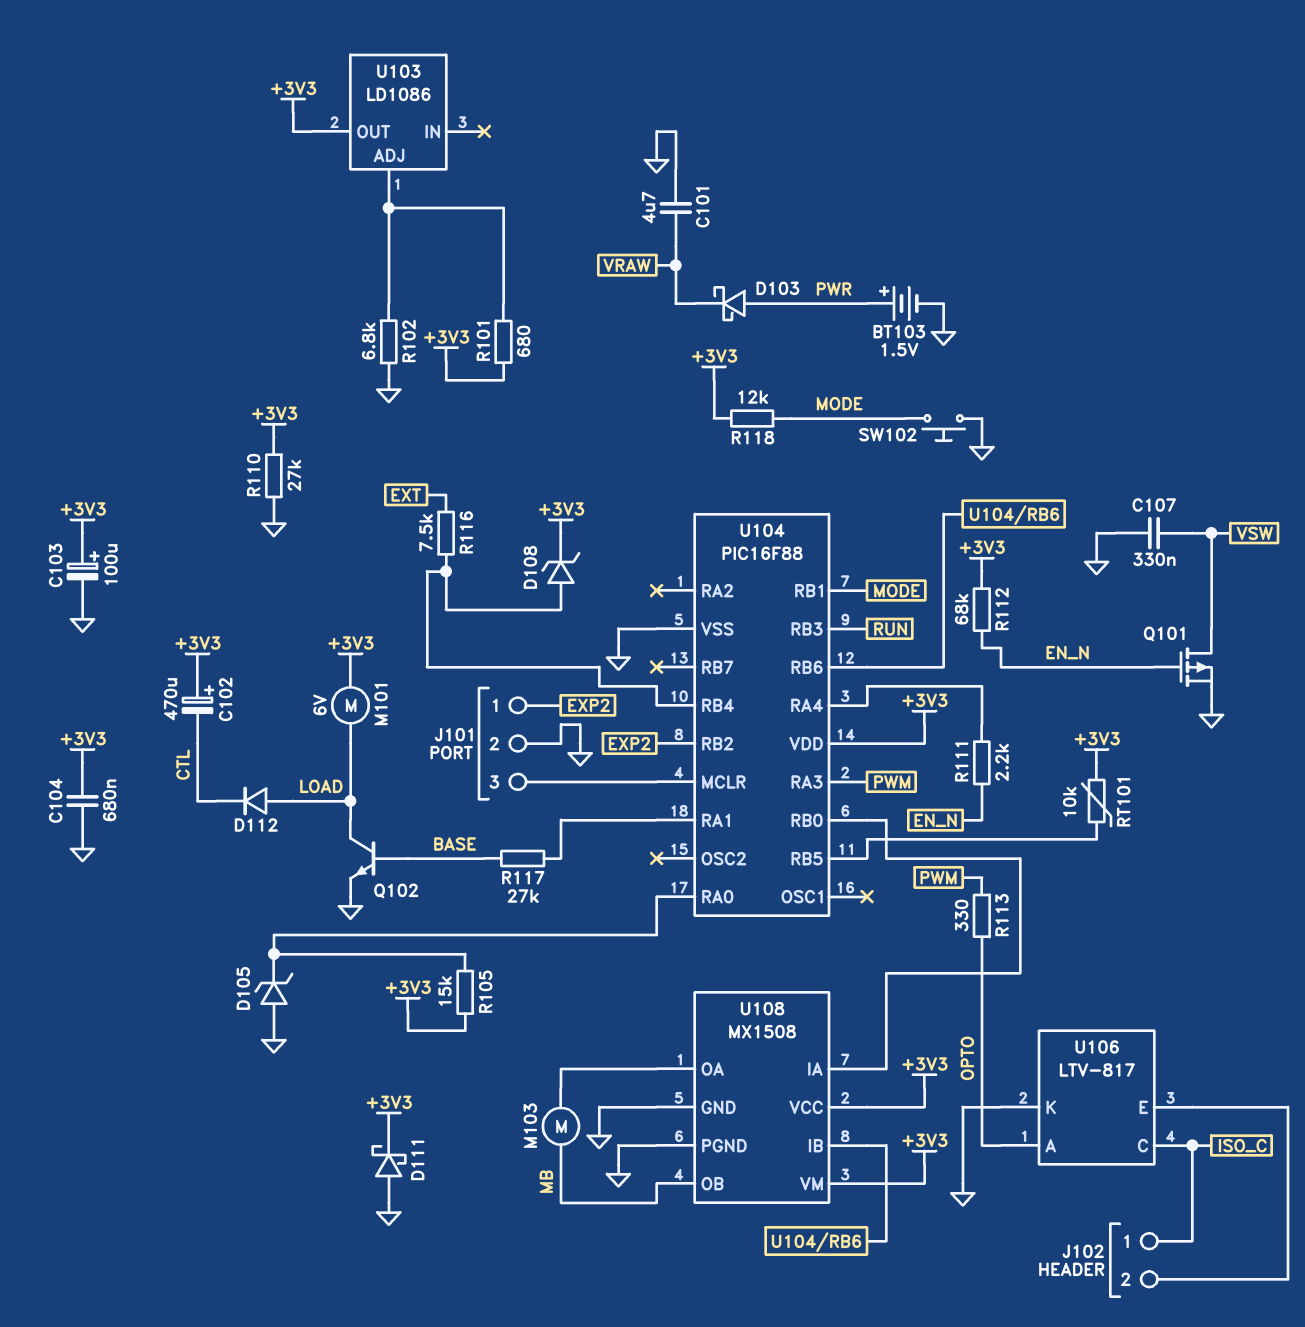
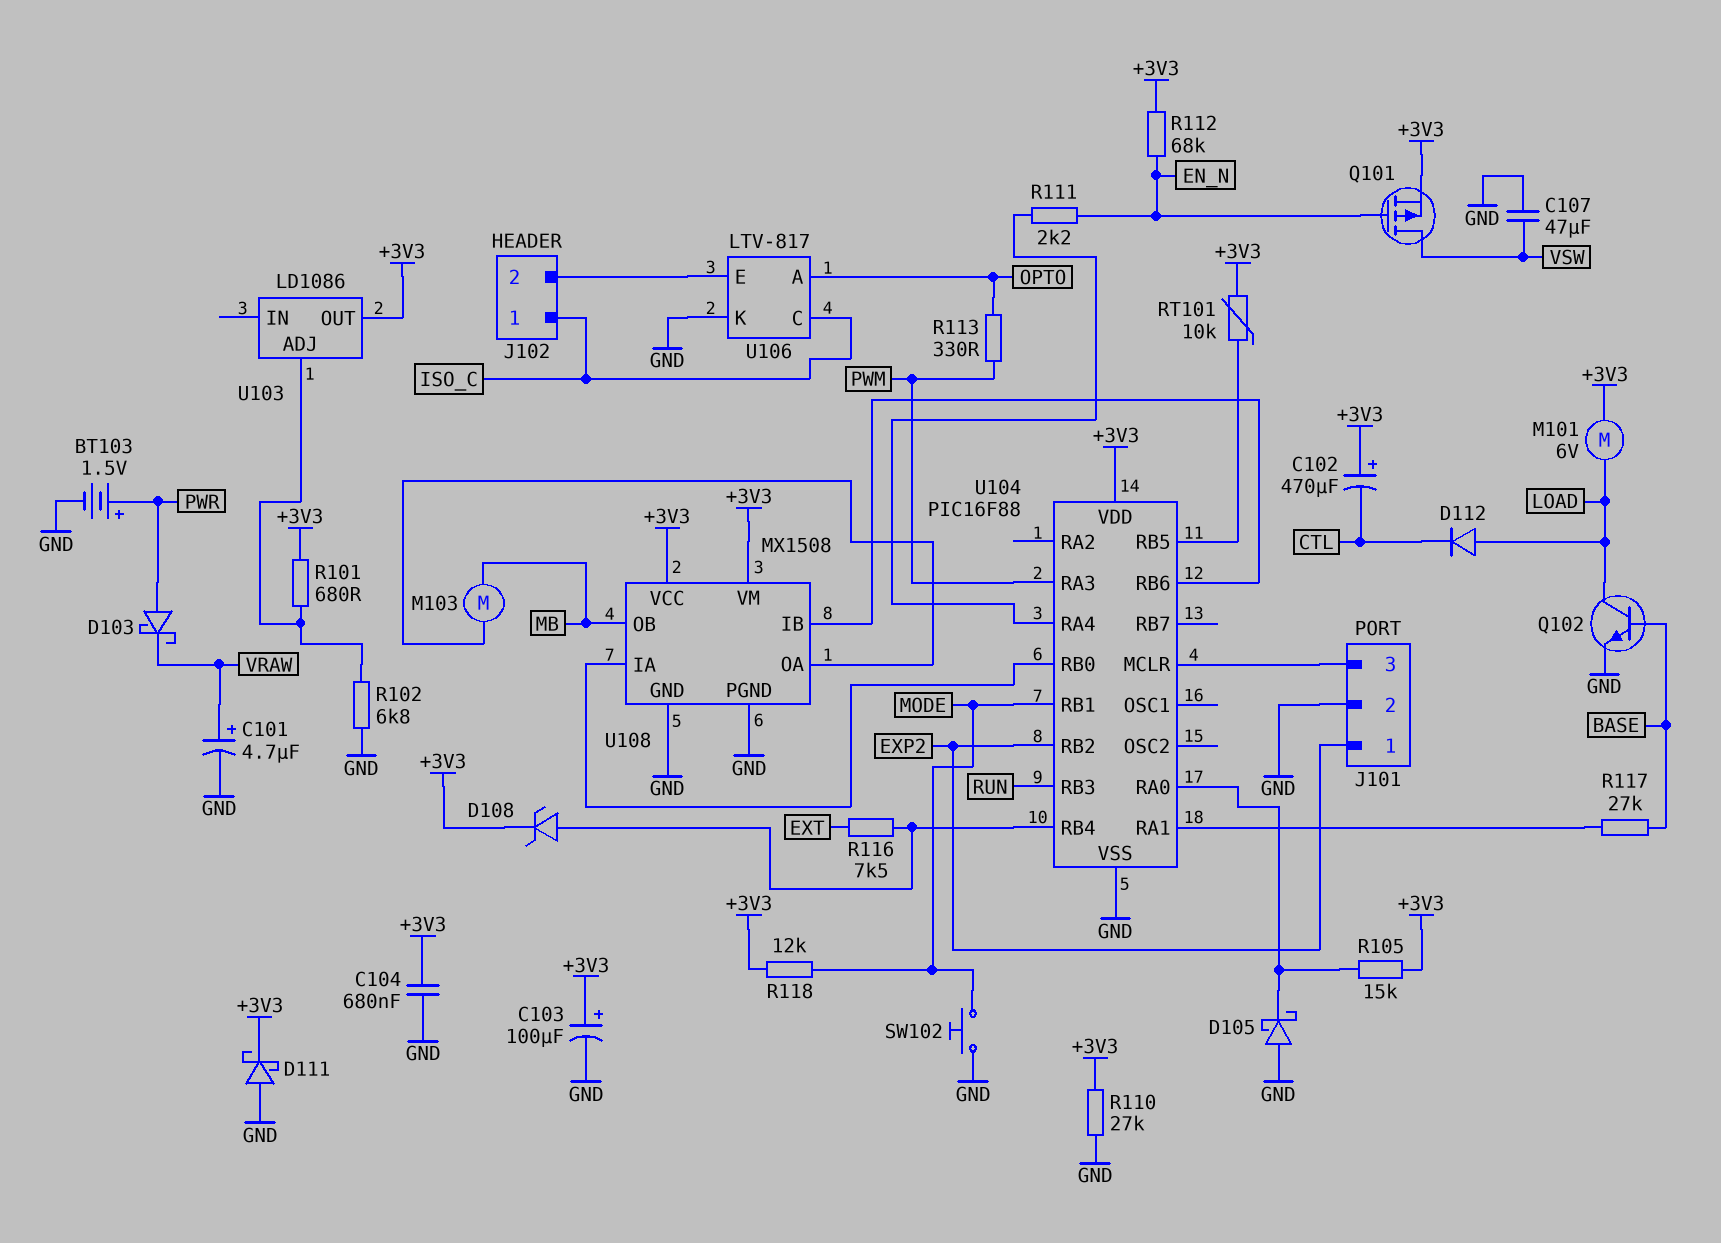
C101: 4.7uF (GND, VRAW) -> 4.7uF (plus VRAW, minus GND)
C107: 330nF (GND, VSW) -> 47uF (GND, VSW)
D105: zener (A GND, K U104/RA0) -> schottky (A GND, K U104/RA0)
Q101: PMOS (G EN_N, D VSW, S GND) -> PMOS (G EN_N, D VSW, S +3V3)

